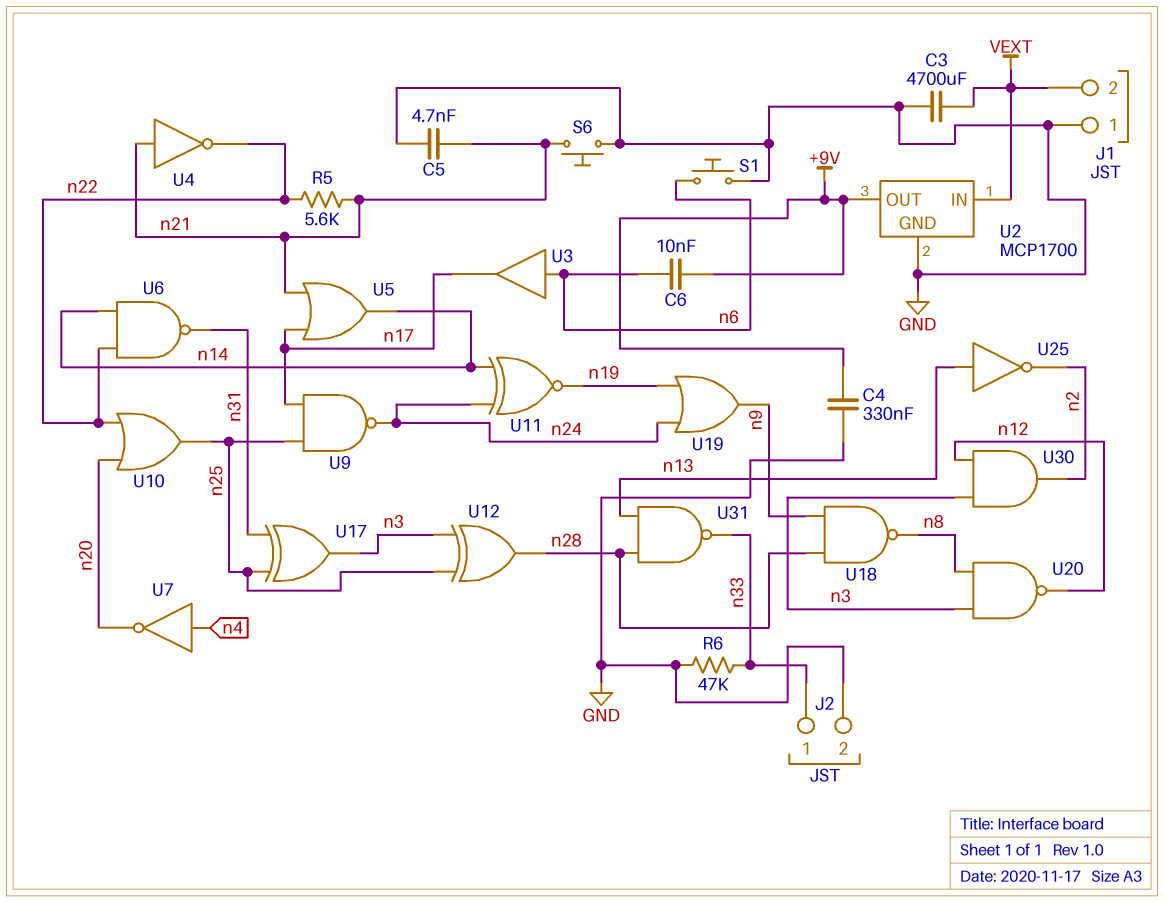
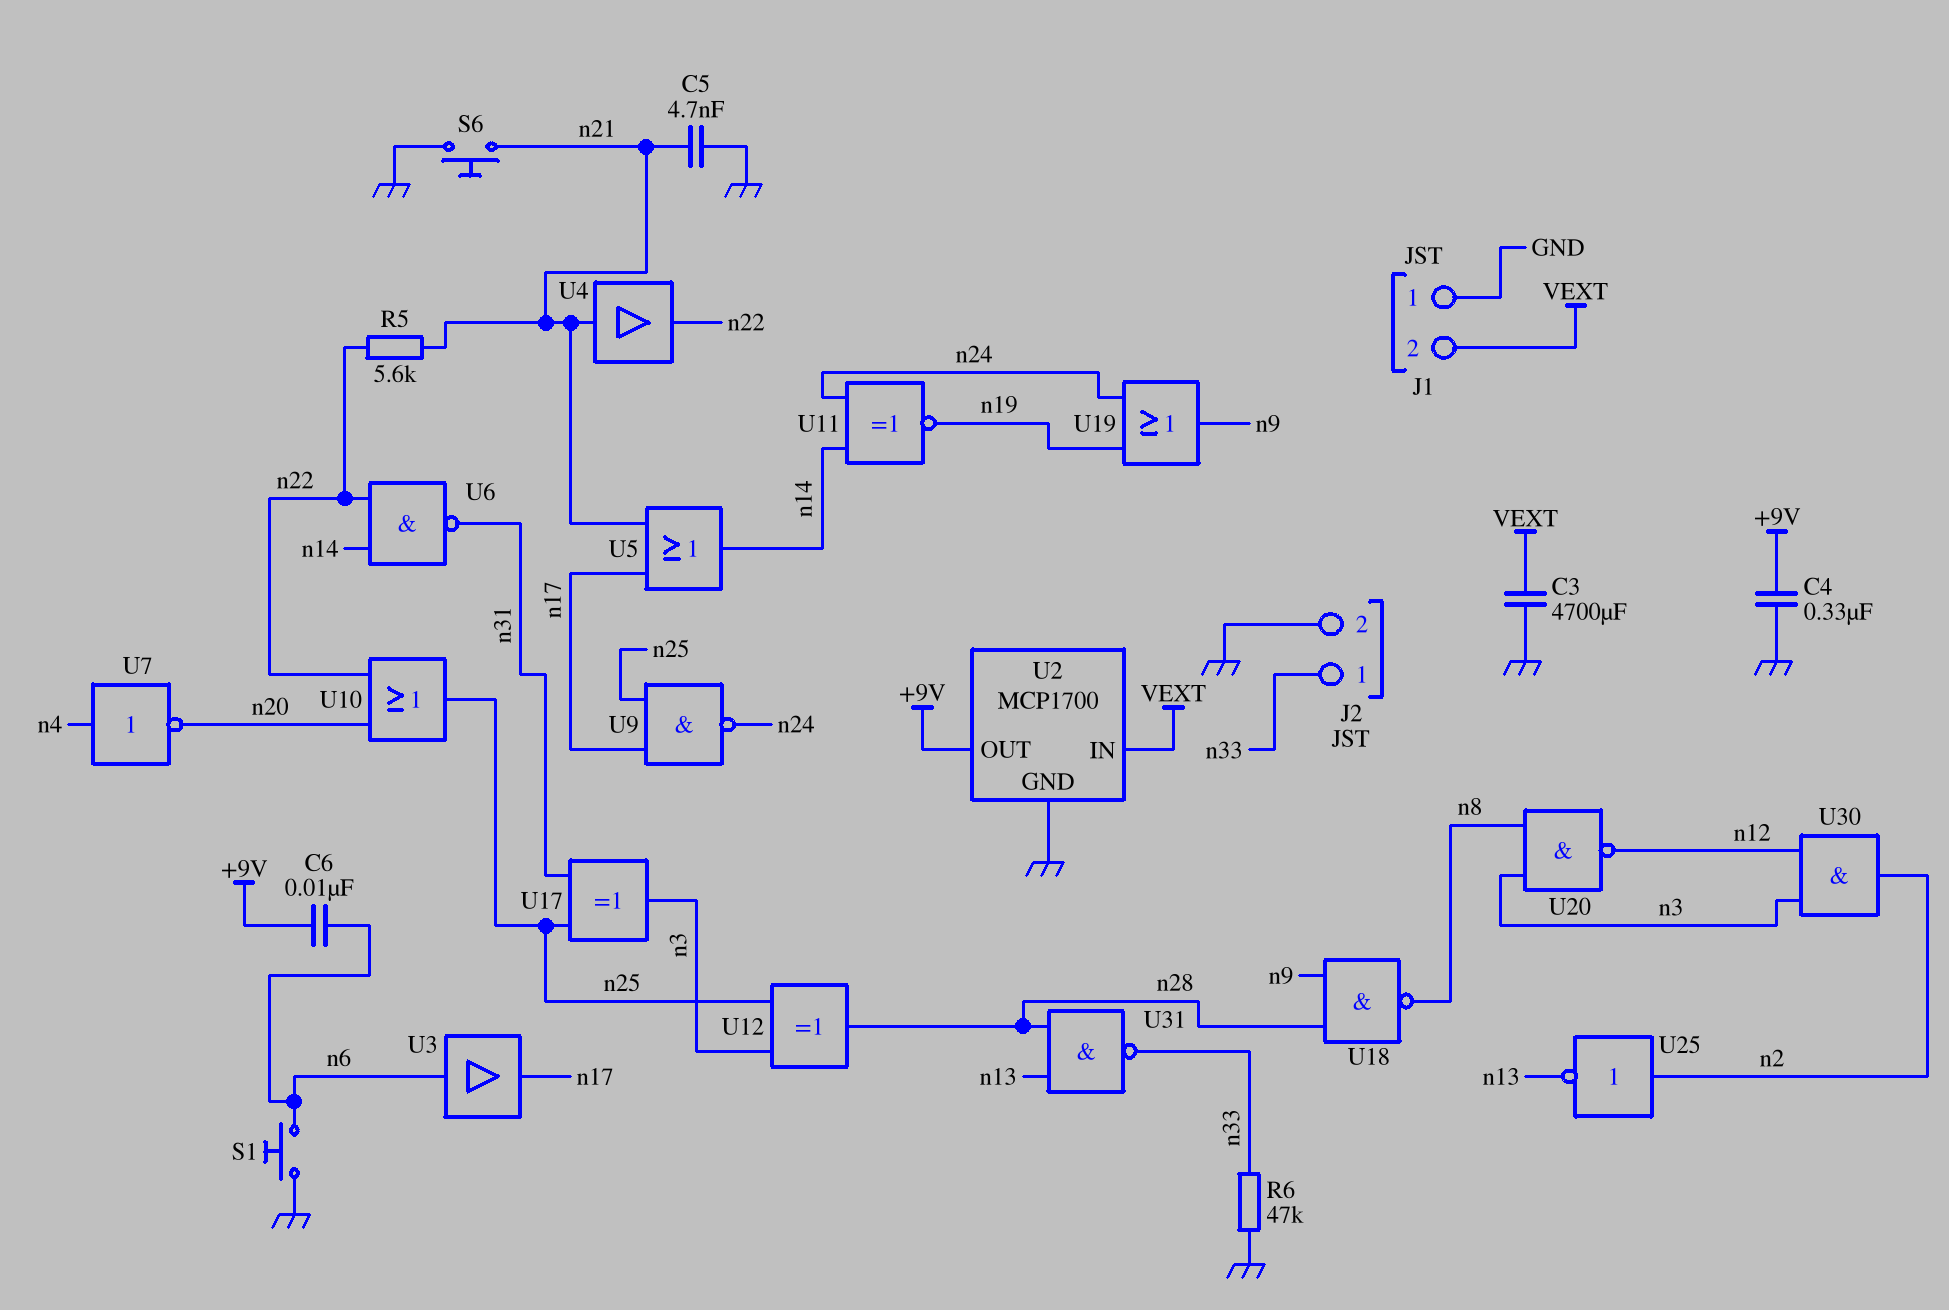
U4: NOT (in n21, out n22) -> buffer (in n21, out n22)
U25: NOT (in n13, out n2) -> NOT (in n2, out n13)

